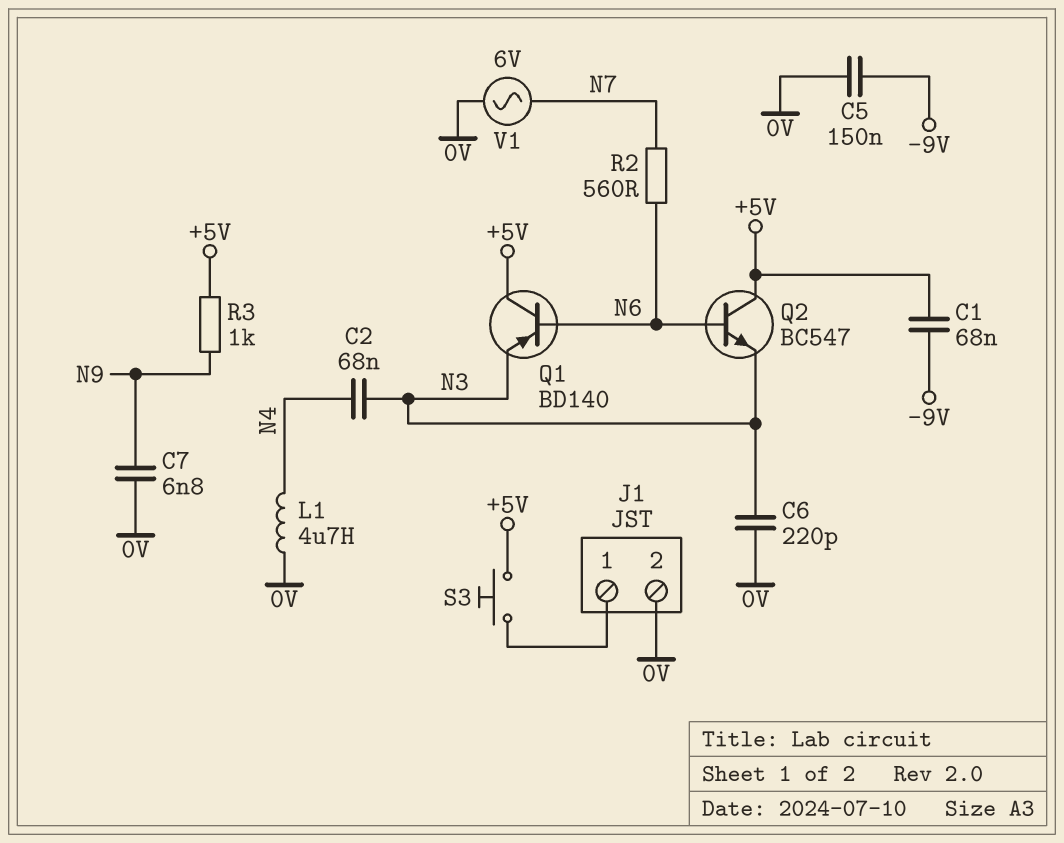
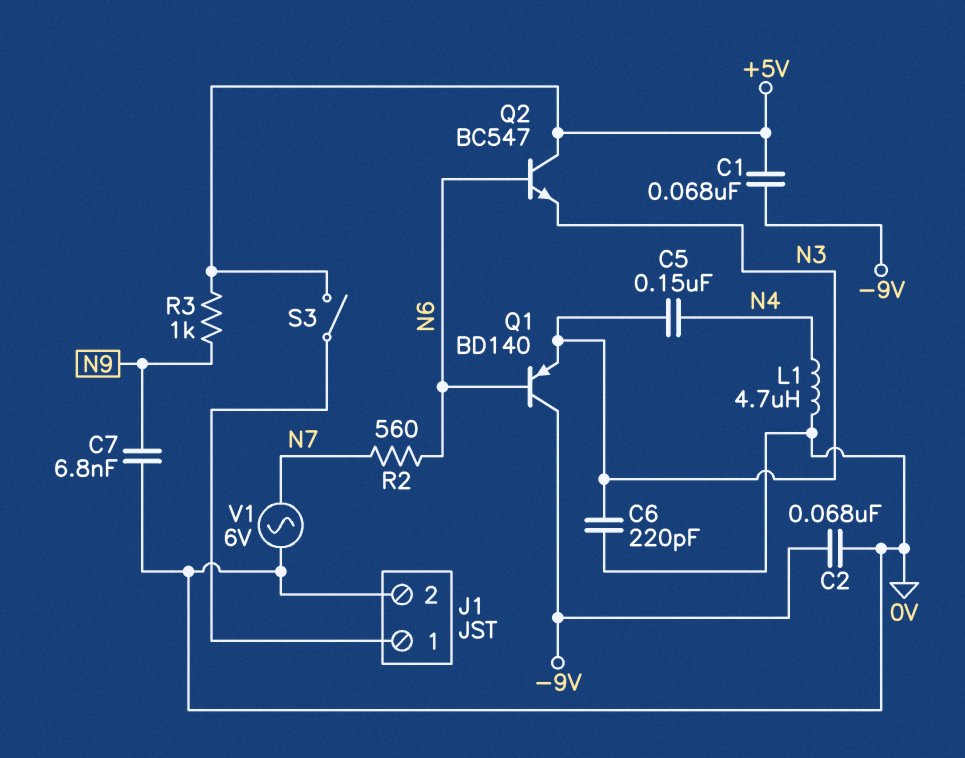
C2: 68nF (N3, N4) -> 68nF (-9V, 0V)
C5: 150nF (-9V, 0V) -> 150nF (N3, N4)
Q1: PNP BD140 (B N6, C +5V, E N3) -> PNP BD140 (B N6, C -9V, E N3)
S3: button (+5V, J1/1) -> switch (+5V, J1/1)

